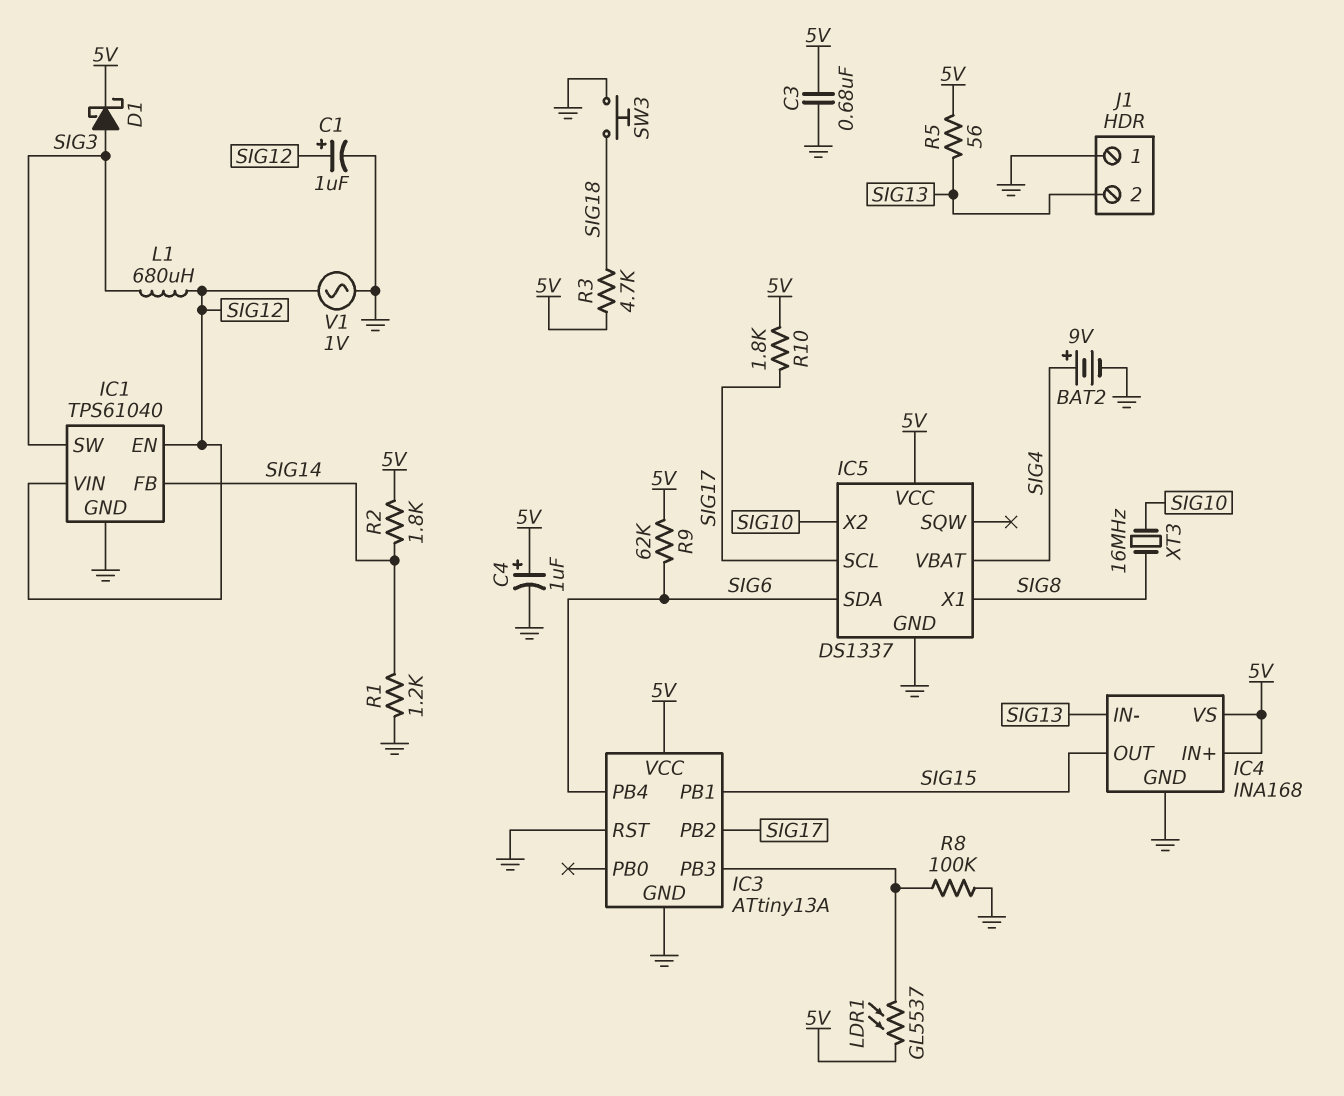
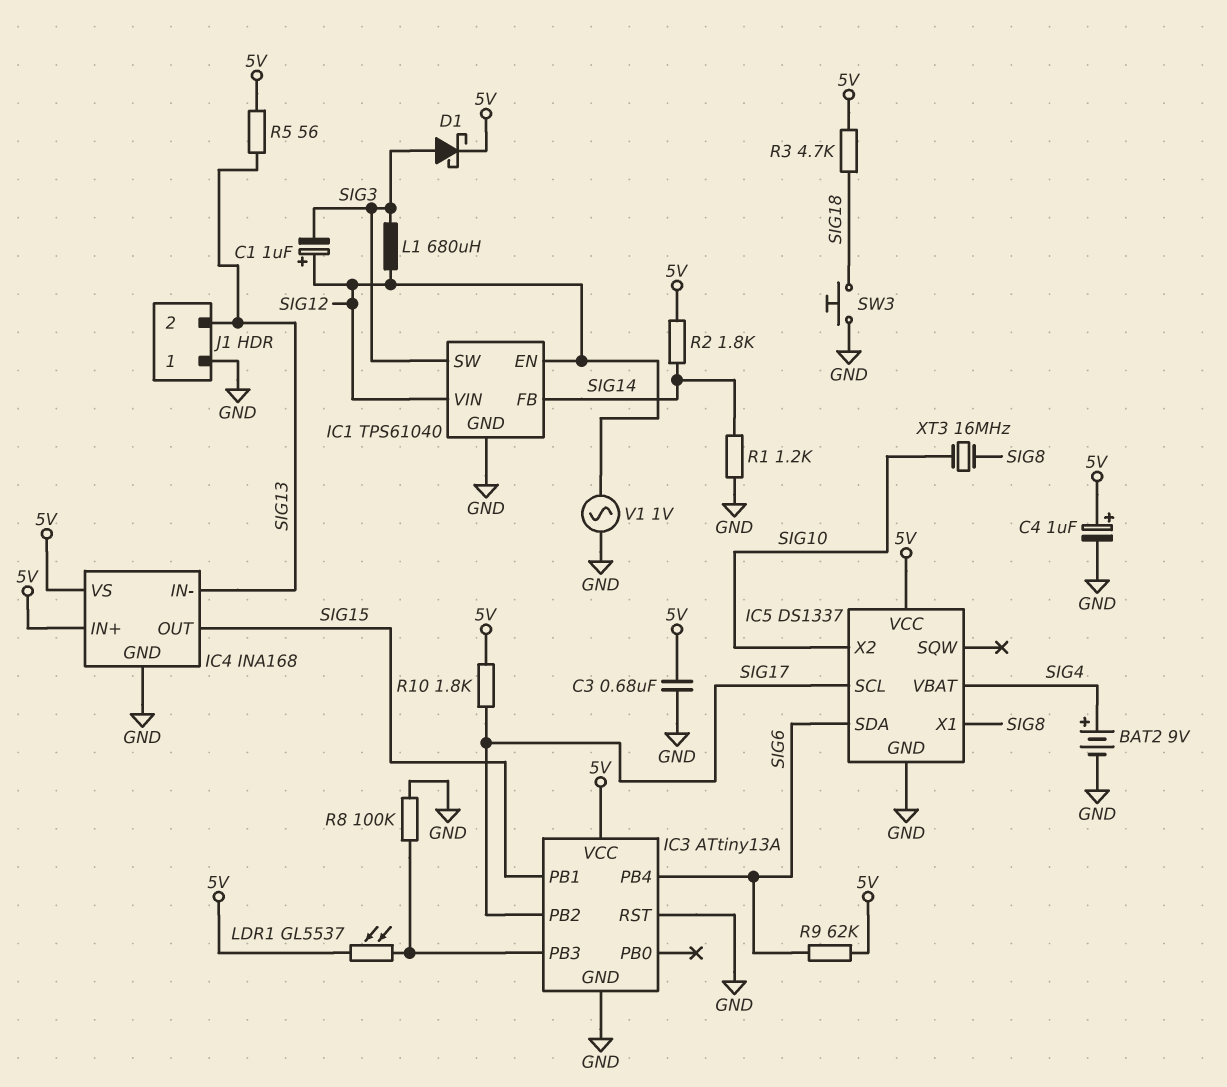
C1: 1uF (plus SIG12, minus GND) -> 1uF (plus SIG12, minus SIG3)

